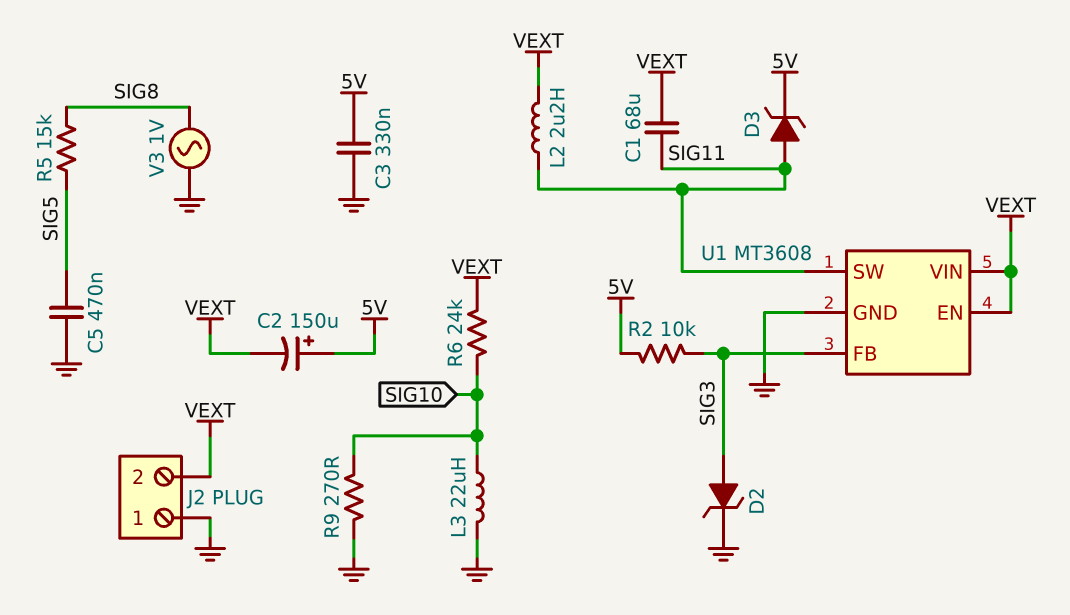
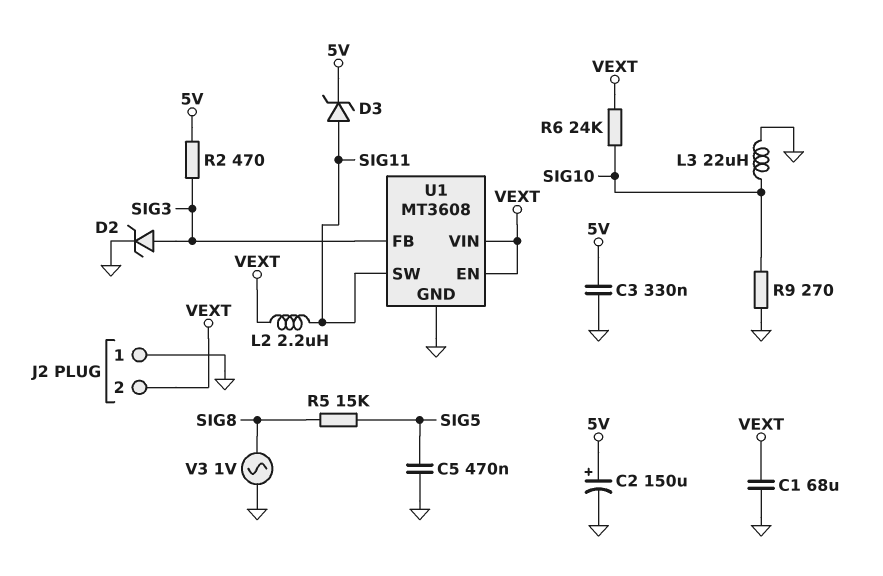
C1: 68uF (SIG11, VEXT) -> 68uF (GND, VEXT)
C2: 150uF (plus 5V, minus VEXT) -> 150uF (plus 5V, minus GND)
R2: 10k (5V, SIG3) -> 470 (5V, SIG3)

